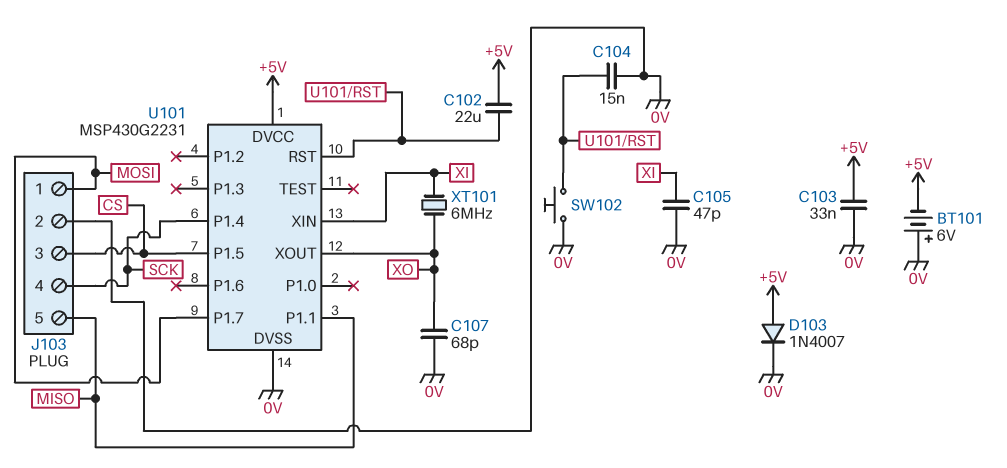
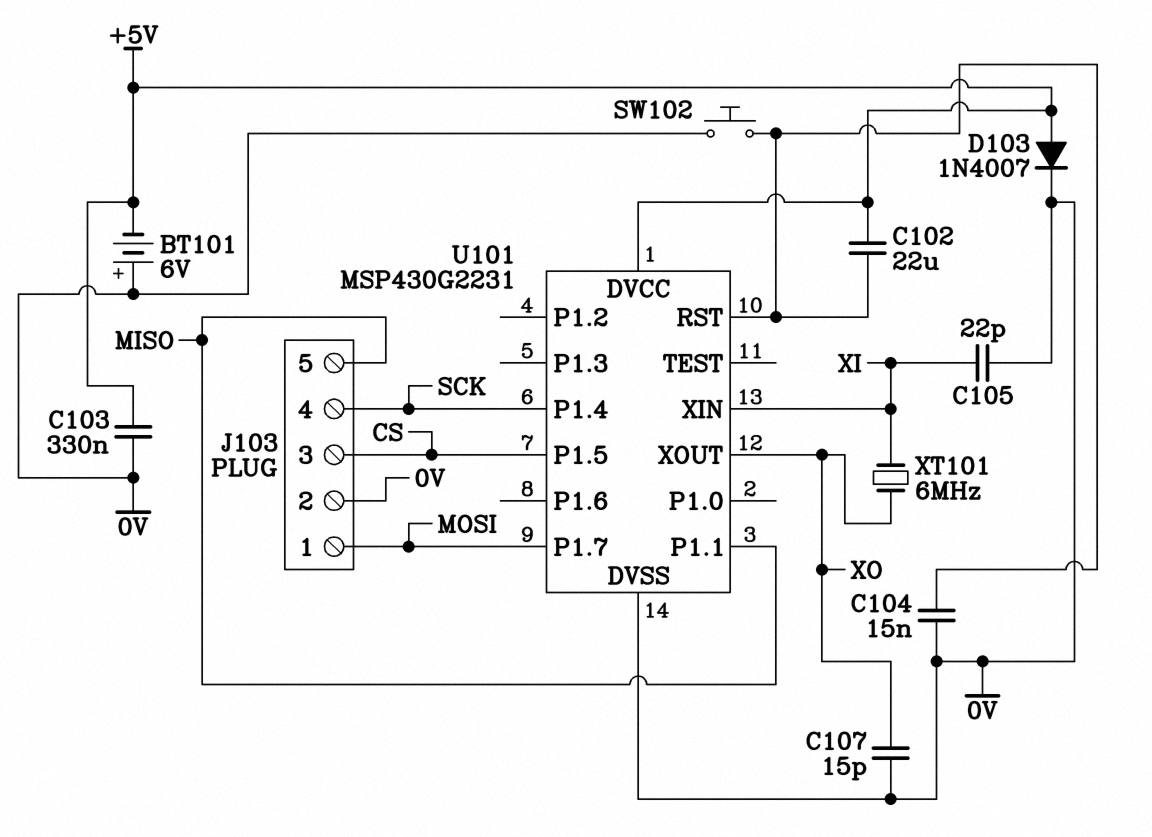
C103: 33nF (+5V, 0V) -> 330nF (+5V, 0V)
C105: 47pF (0V, XI) -> 22pF (0V, XI)
C107: 68pF (0V, XO) -> 15pF (0V, XO)

